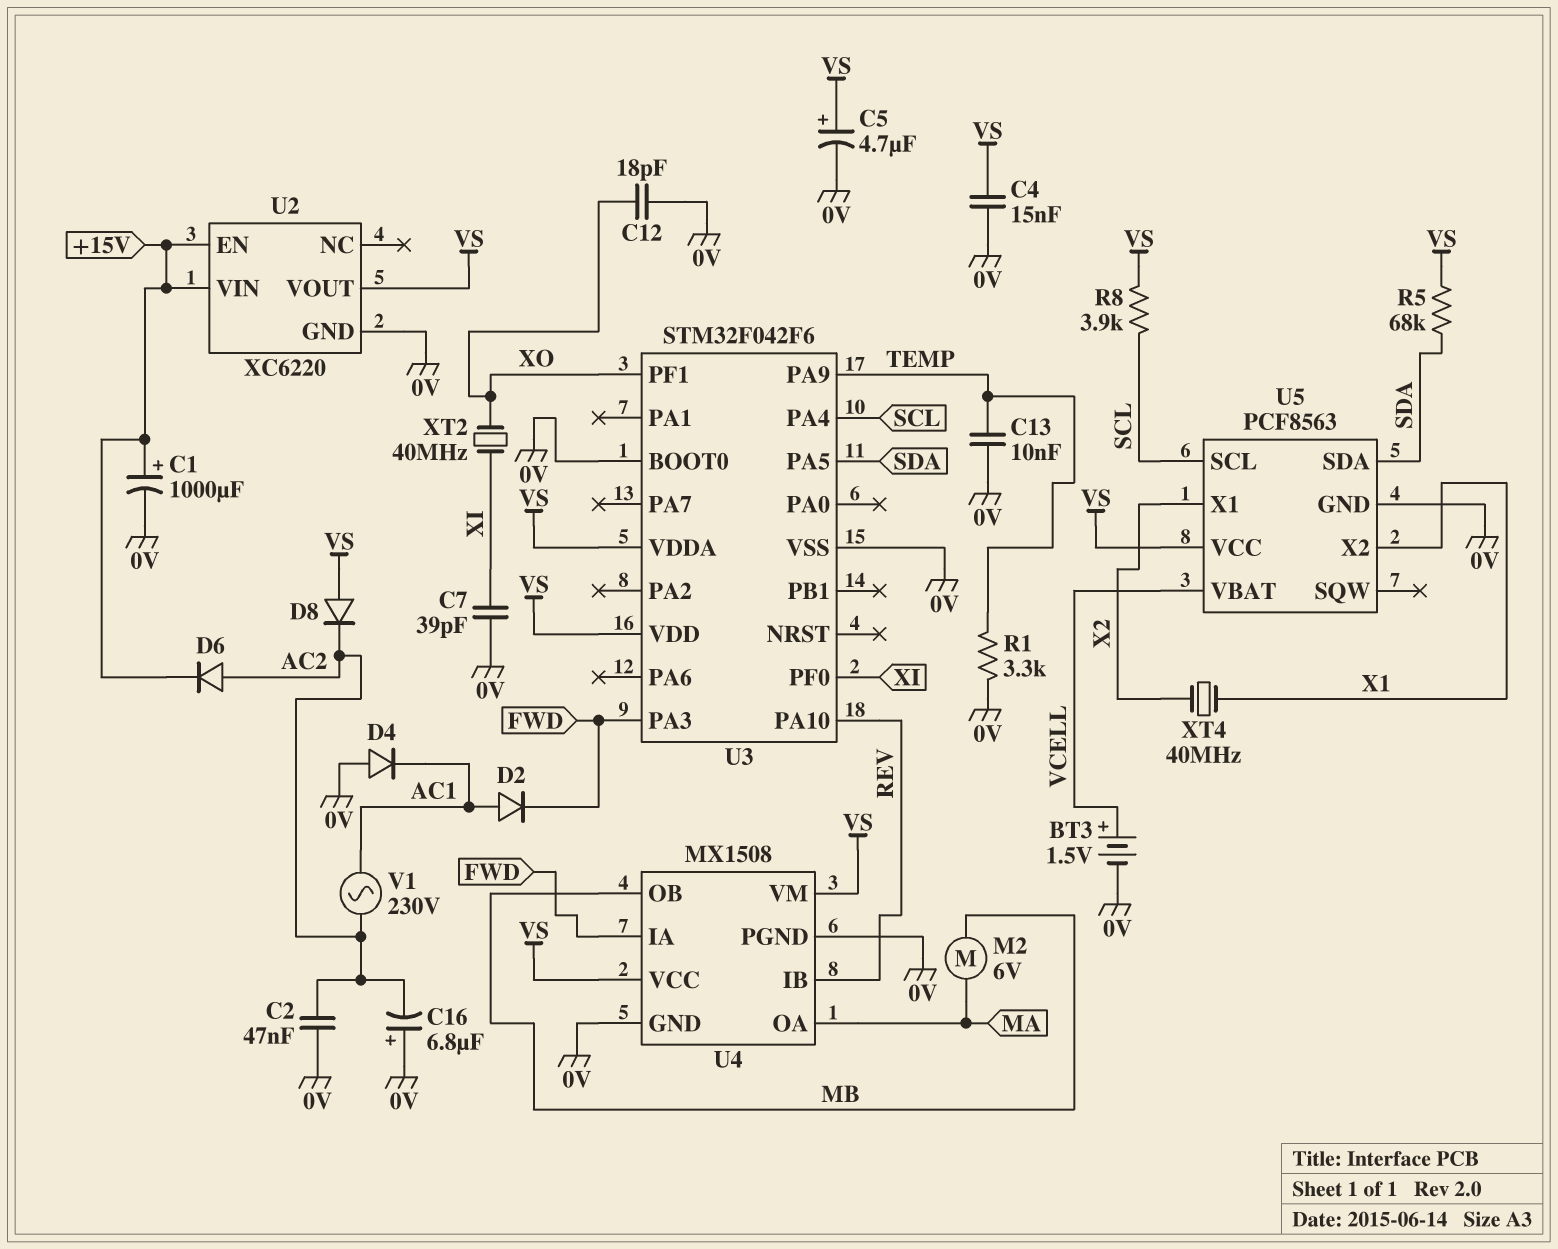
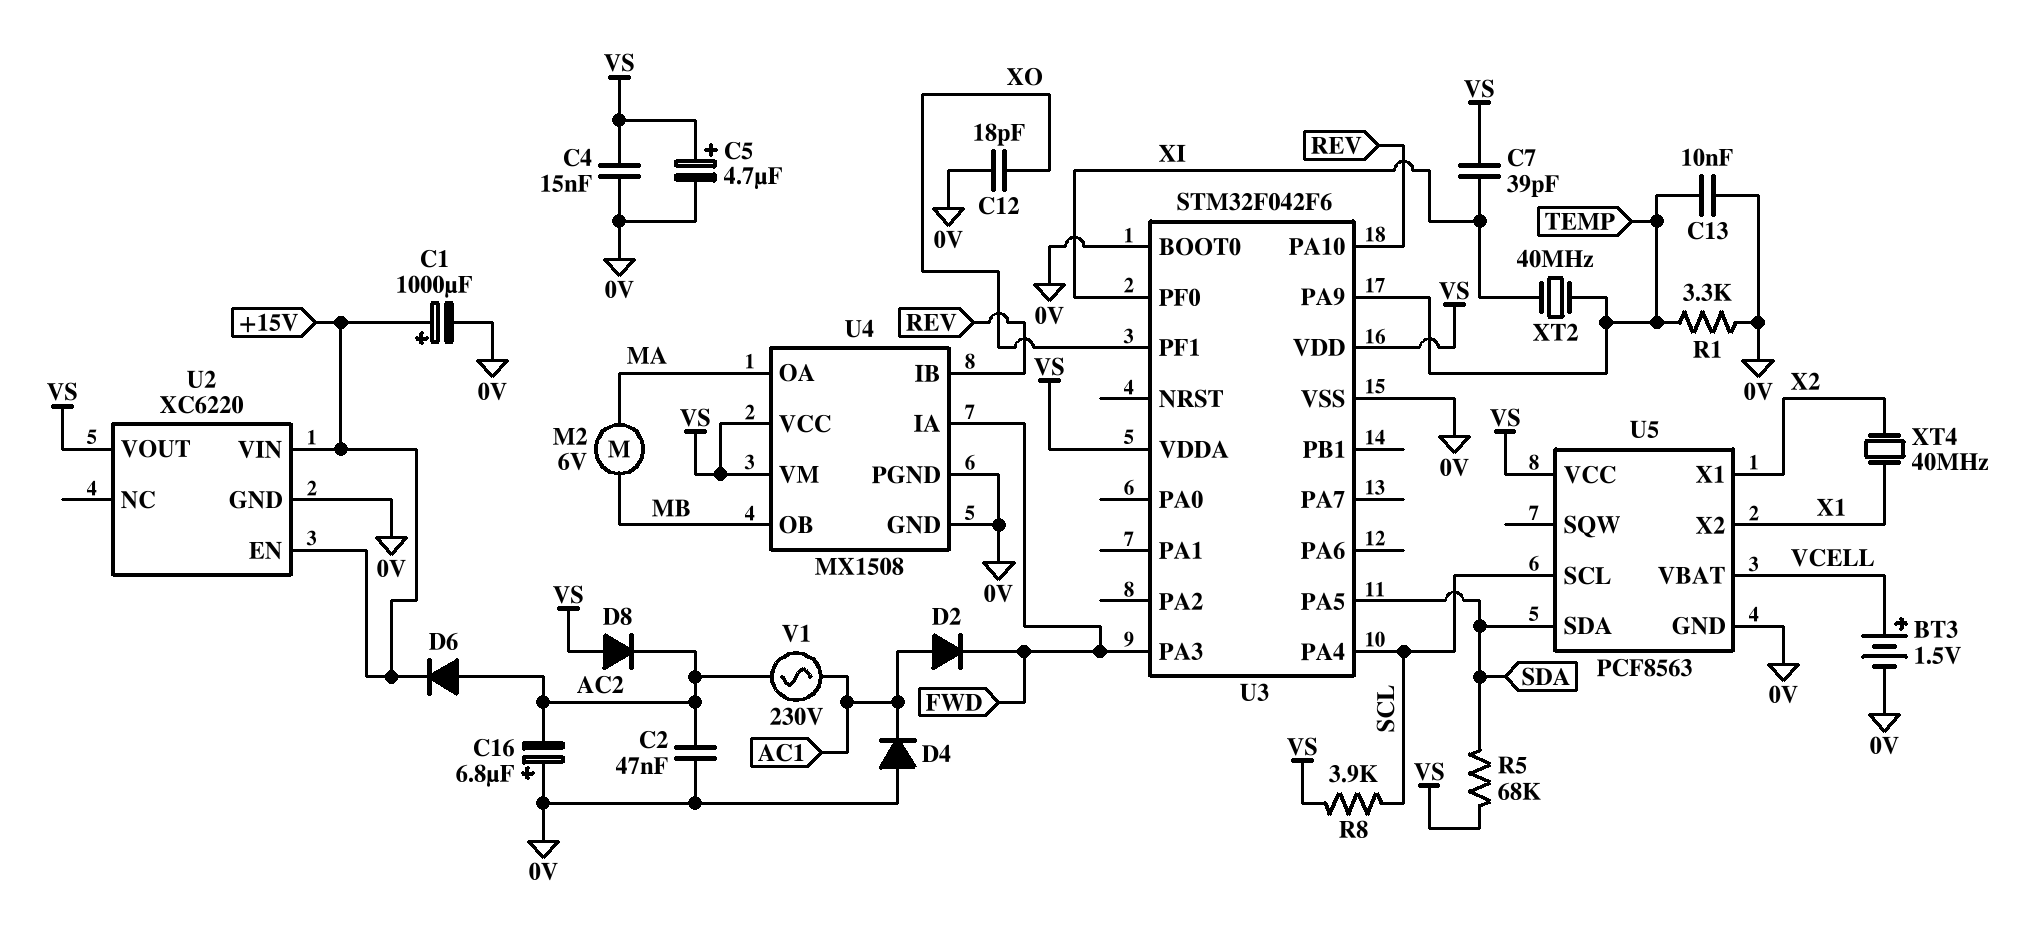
C7: 39pF (0V, XI) -> 39pF (VS, XI)
XT2: 40MHz (XI, XO) -> 40MHz (TEMP, XI)

